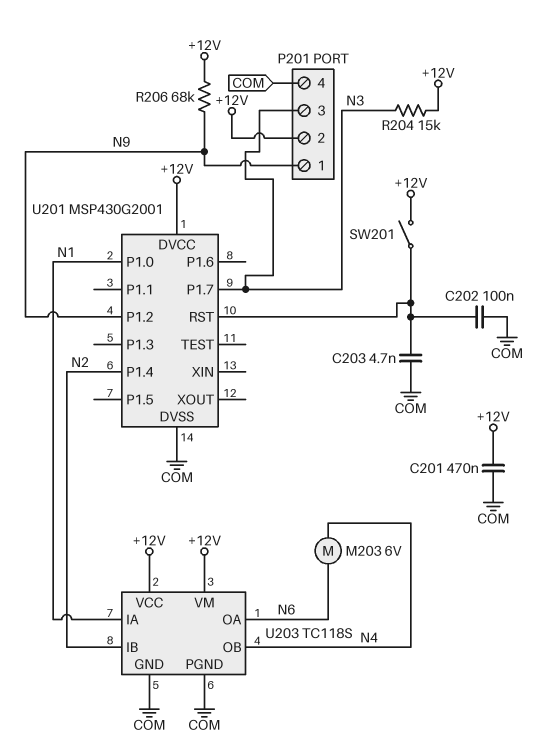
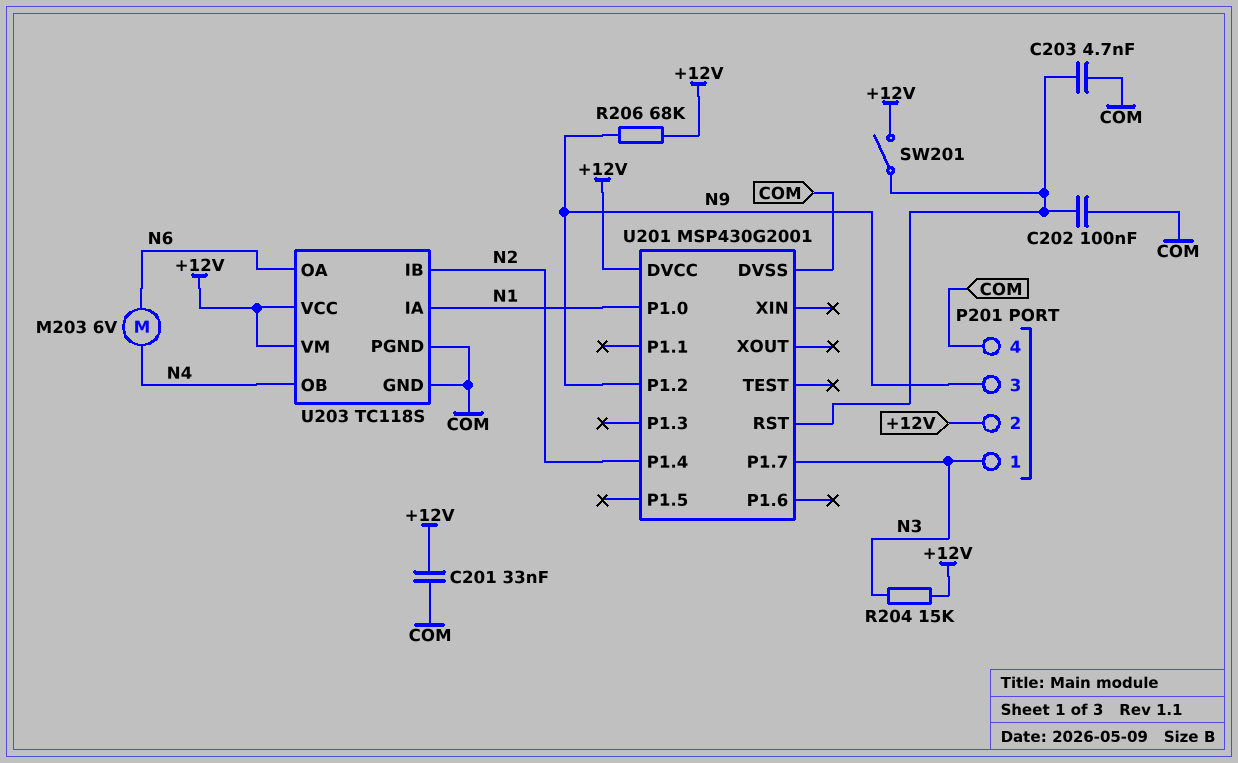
C201: 470nF (+12V, COM) -> 33nF (+12V, COM)
P201 pin 1: N9 -> N3
P201 pin 3: N3 -> N9

